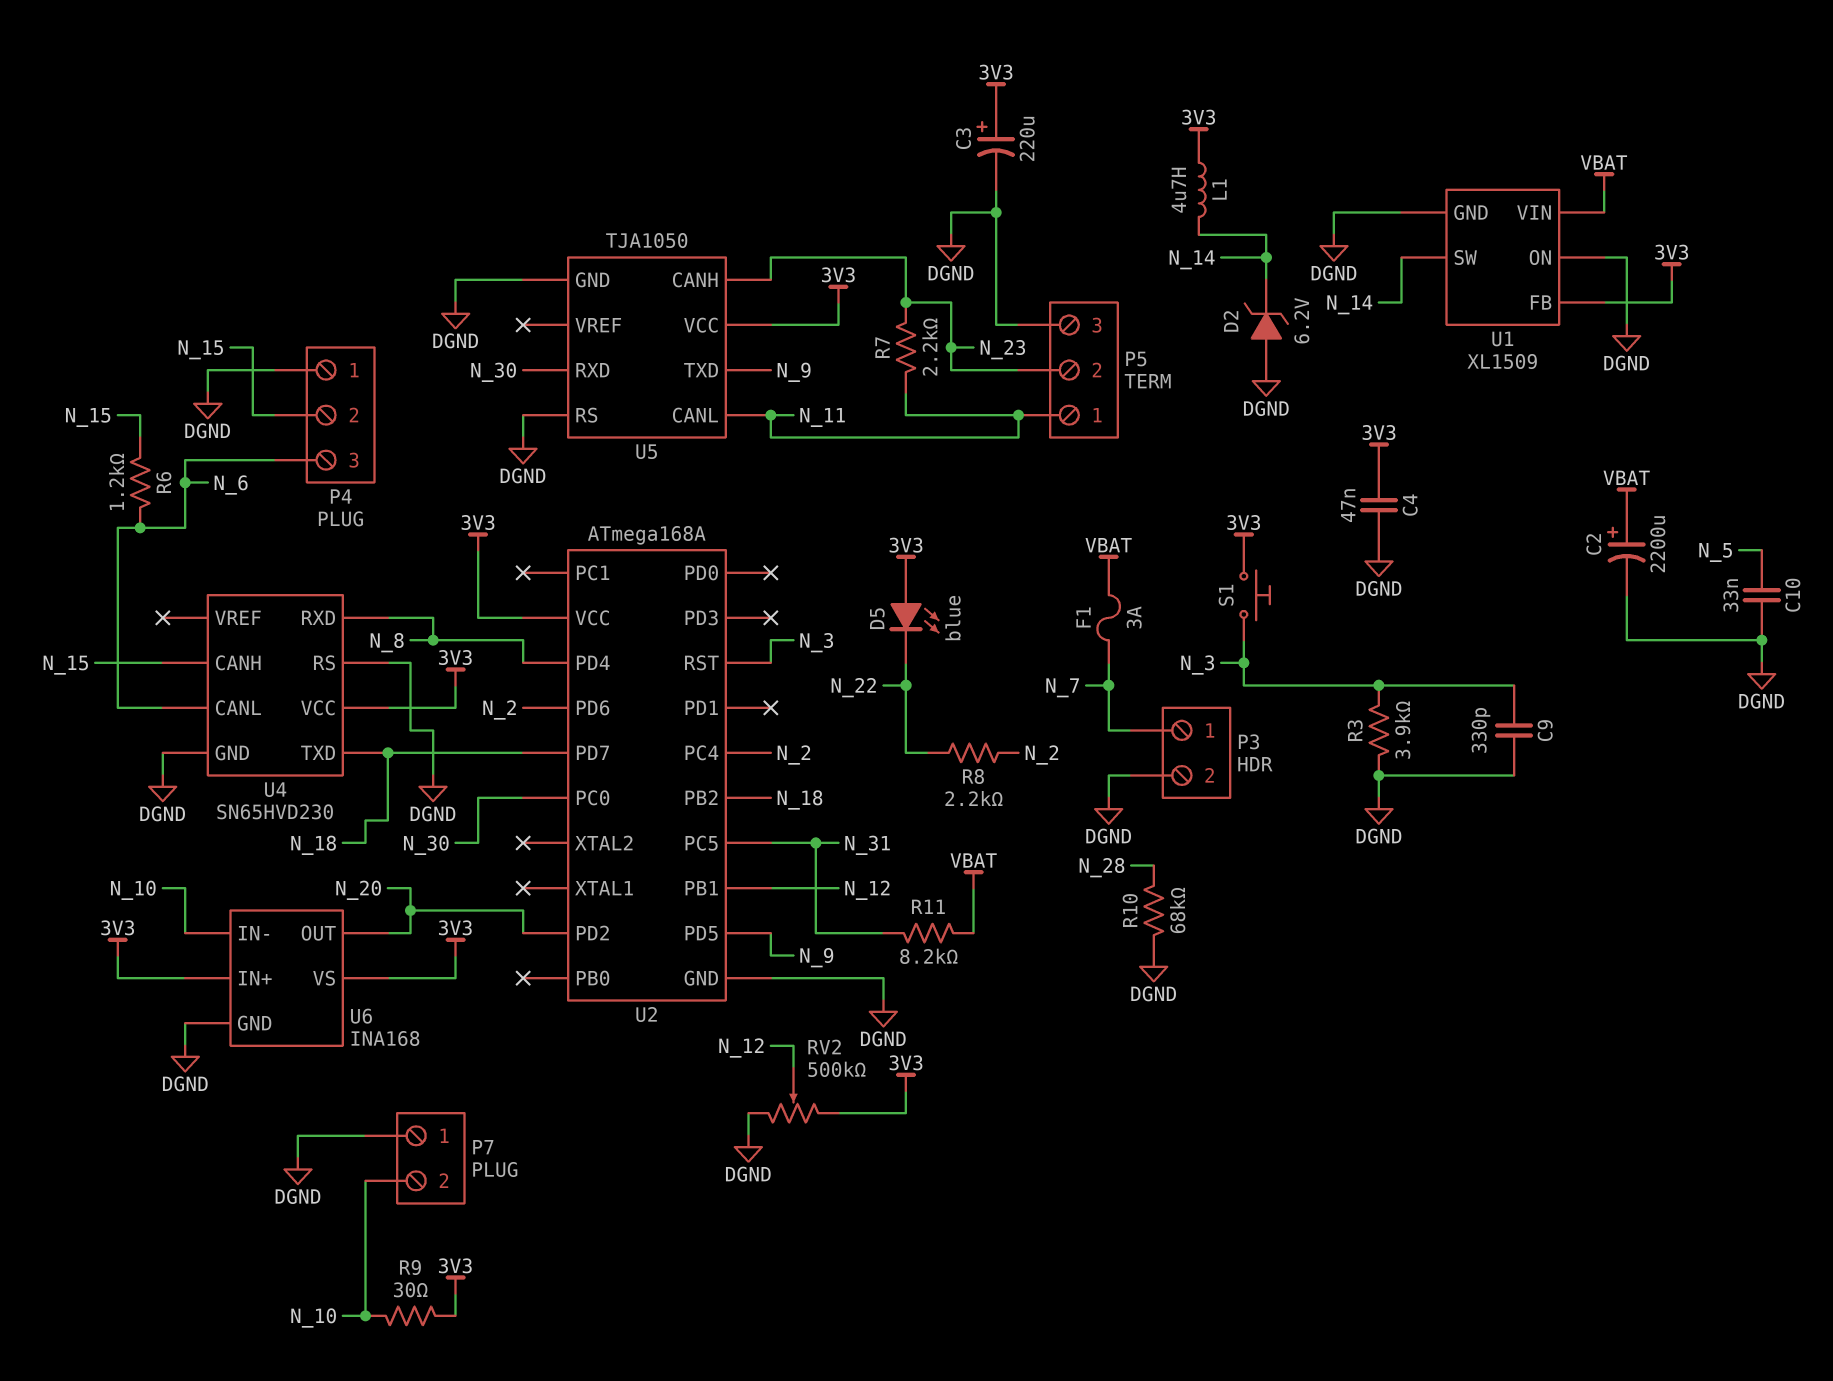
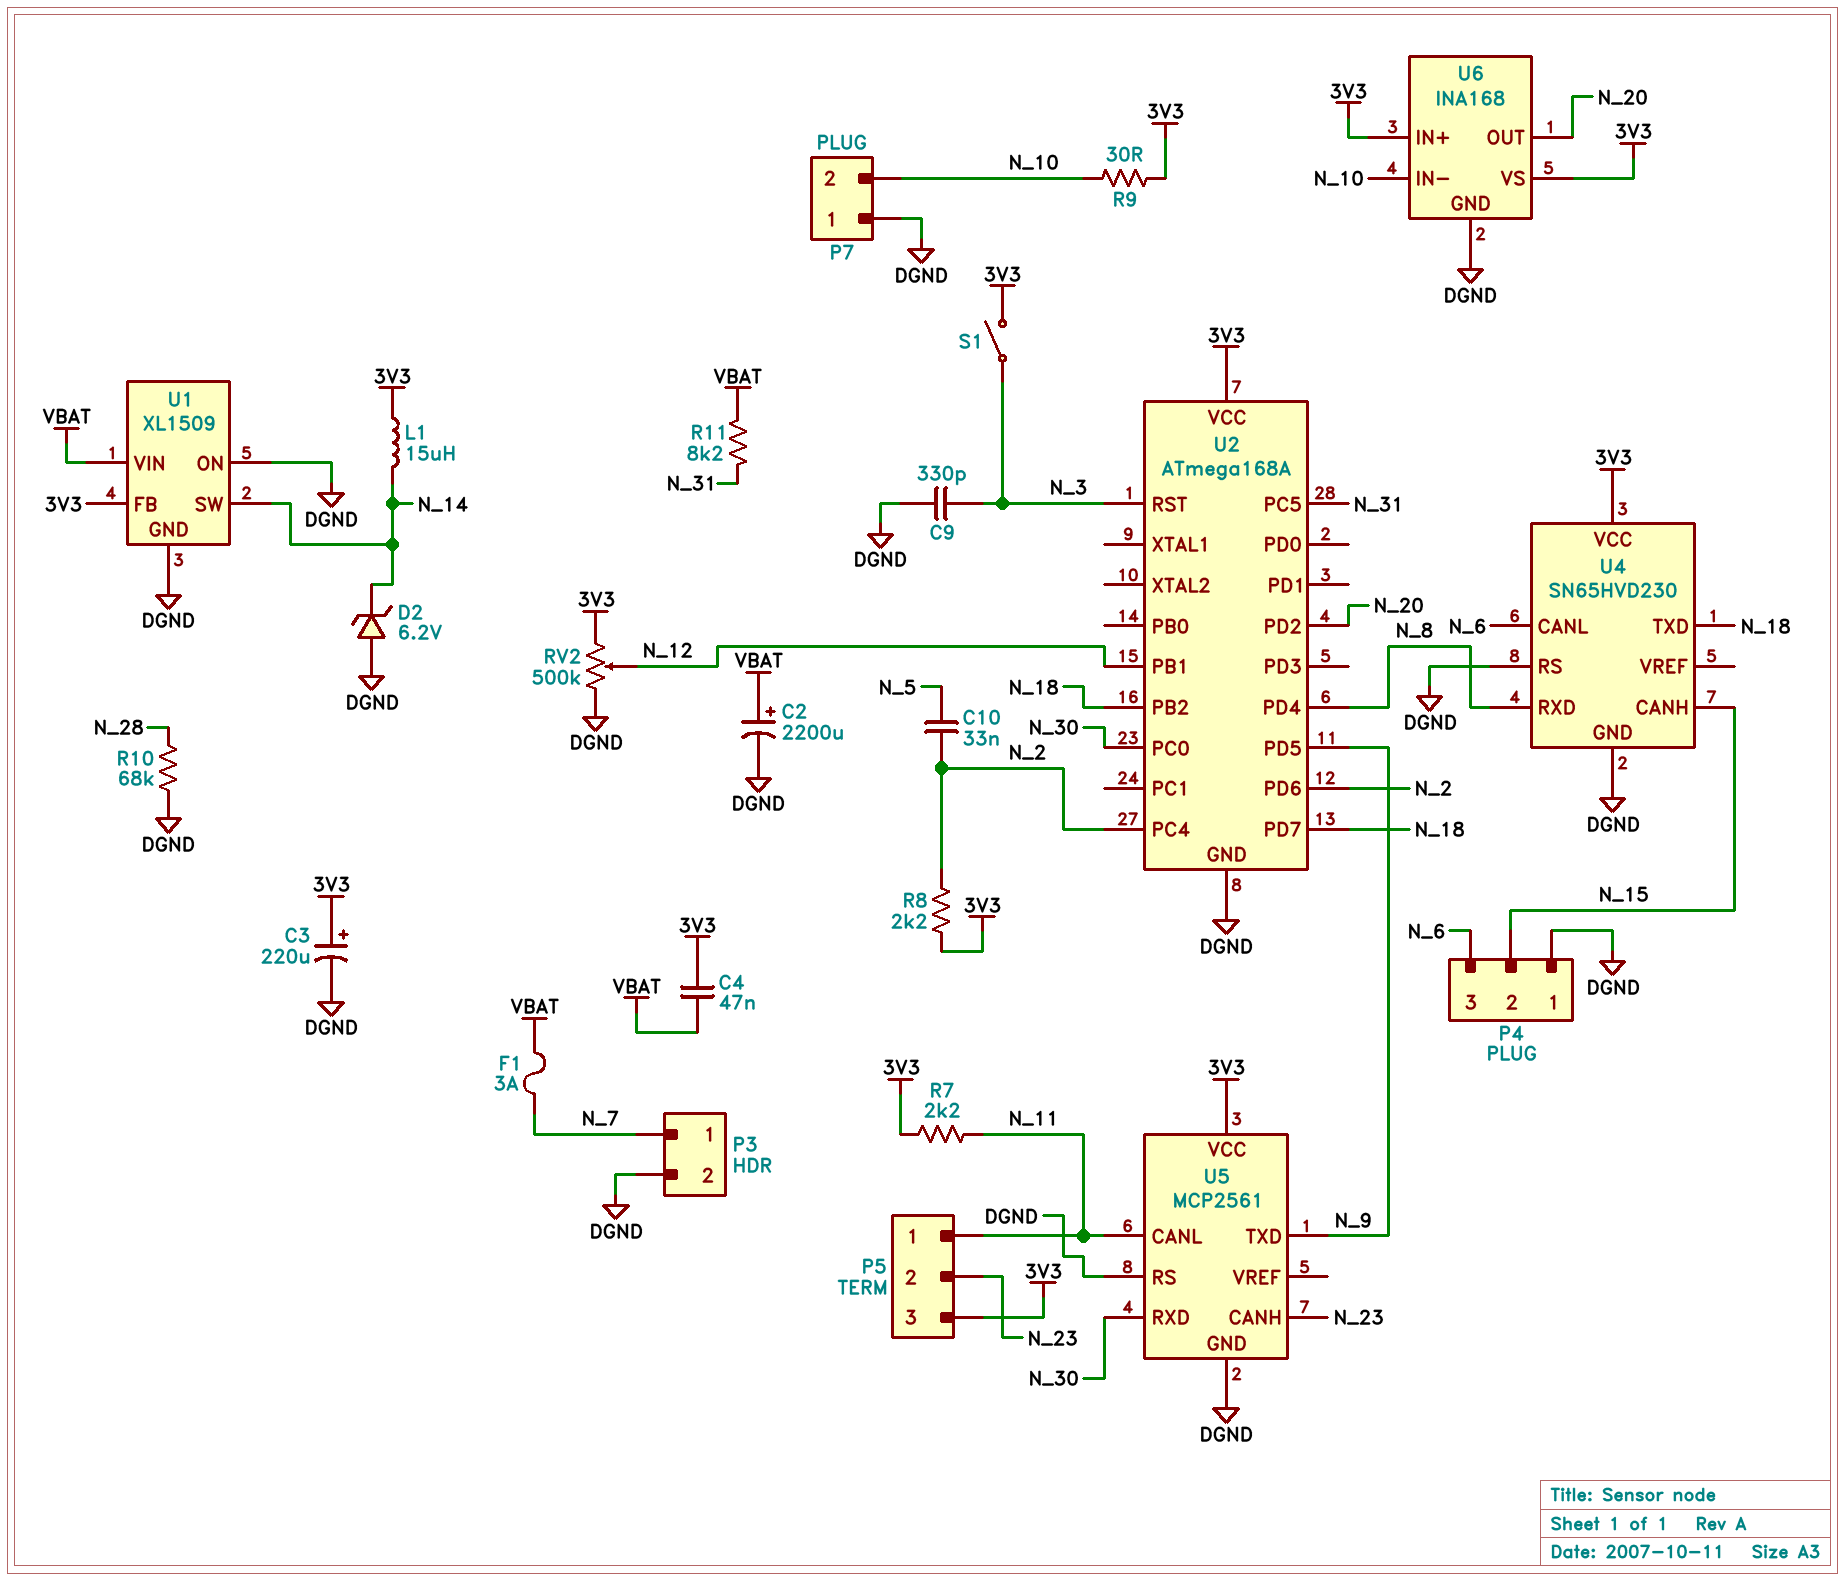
C4: 47nF (3V3, DGND) -> 47nF (3V3, VBAT)
C10: 33nF (DGND, N_5) -> 33nF (N_2, N_5)
D5: LED blue (A 3V3, K N_22) -> none
L1: 4.7uH (3V3, N_14) -> 15uH (3V3, N_14)
P5 pin 3: DGND -> 3V3
R3: 3.9k (DGND, N_3) -> none
R6: 1.2k (N_6, N_15) -> none
R7: 2.2k (N_11, N_23) -> 2.2k (3V3, N_11)
R8: 2.2k (N_2, N_22) -> 2.2k (3V3, N_2)
S1: button (3V3, N_3) -> switch (3V3, N_3)
U5: TJA1050 -> MCP2561

